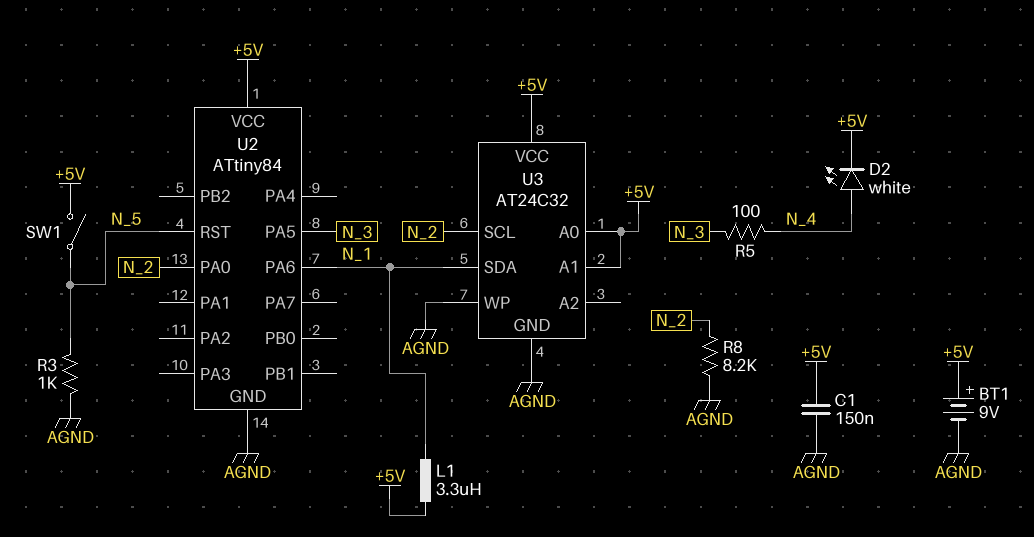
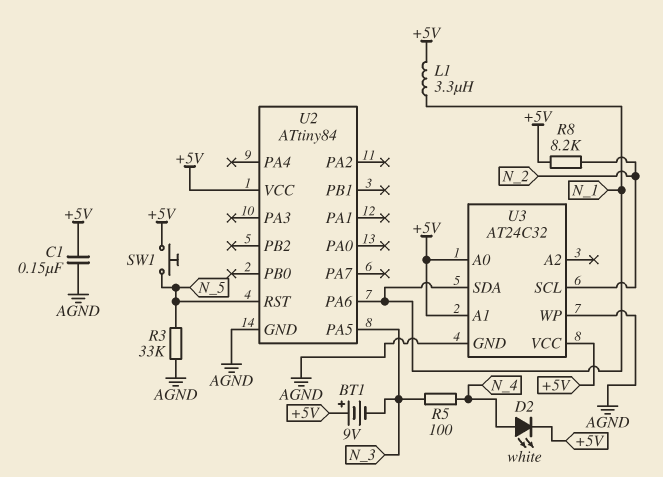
BT1: 9V (plus +5V, minus AGND) -> 9V (plus +5V, minus N_3)
R3: 1k (AGND, N_5) -> 33k (AGND, N_5)
R8: 8.2k (AGND, N_2) -> 8.2k (+5V, N_2)
SW1: switch (+5V, N_5) -> button (+5V, N_5)
U2 pin PA0: N_2 -> none

